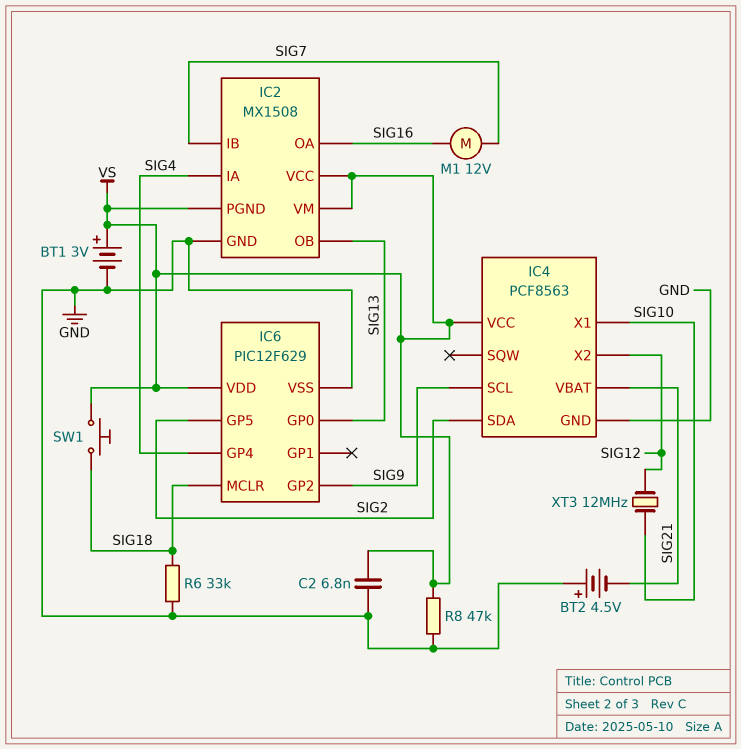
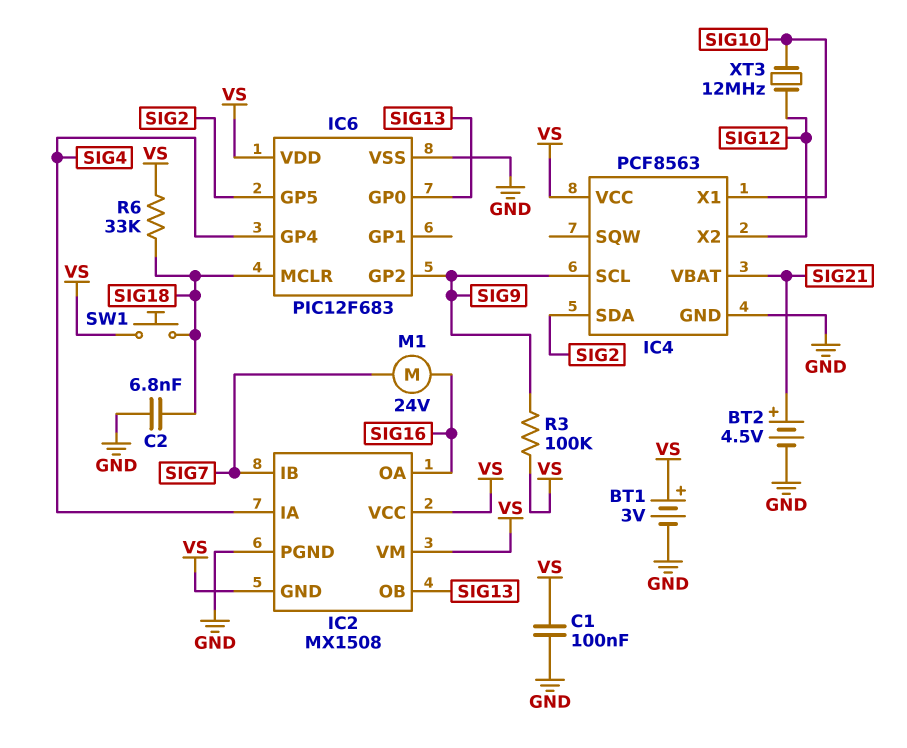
BT2: 4.5V (plus GND, minus SIG21) -> 4.5V (plus SIG21, minus GND)
C1: none -> 100nF (GND, VS)
C2: 6.8nF (GND, VS) -> 6.8nF (GND, SIG18)
IC2 pin GND: GND -> VS
IC2 pin PGND: VS -> GND
IC6: PIC12F629 -> PIC12F683
M1: motor 12V (SIG7, SIG16) -> motor 24V (SIG7, SIG16)
R3: none -> 100k (SIG9, VS)
R6: 33k (GND, SIG18) -> 33k (SIG18, VS)
R8: 47k (GND, VS) -> none

